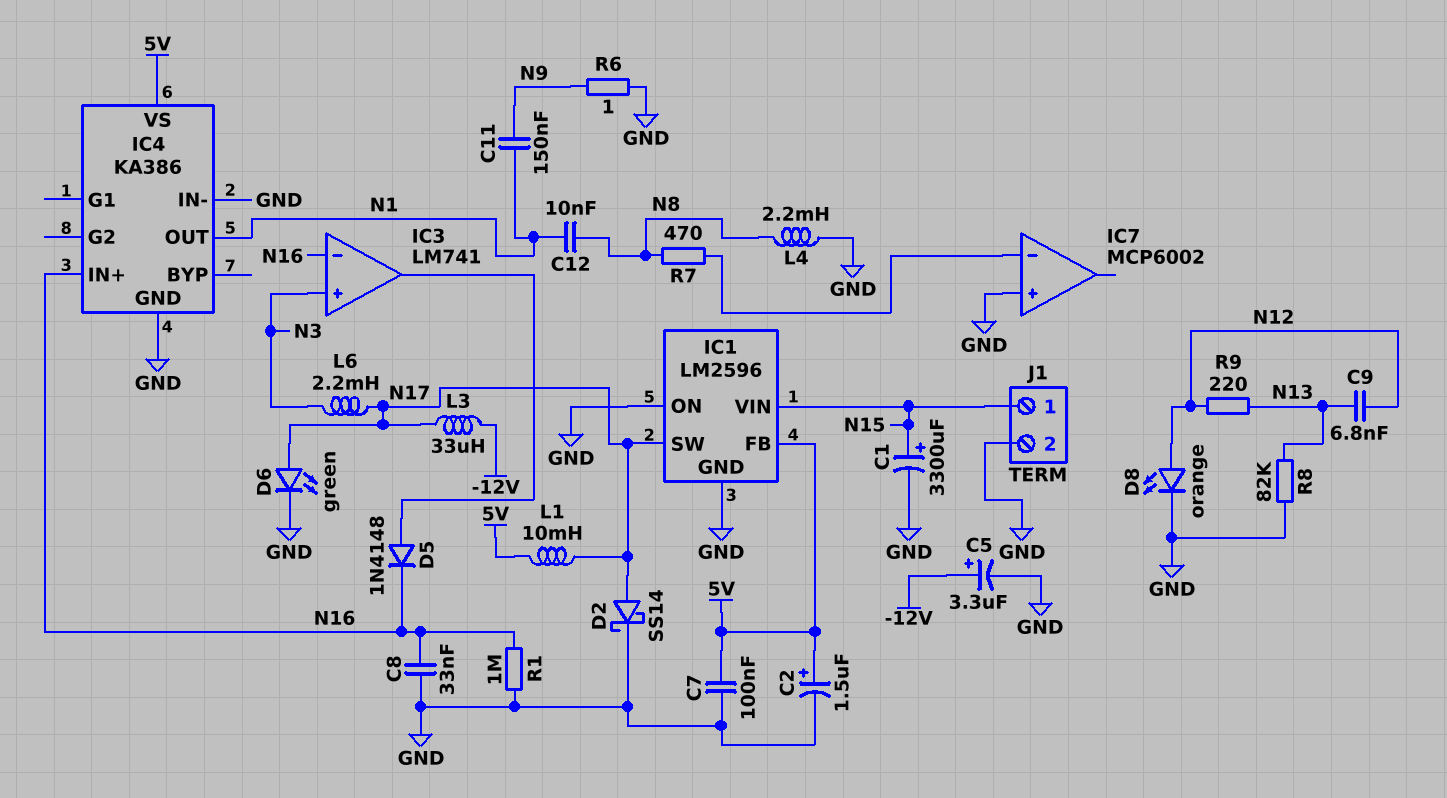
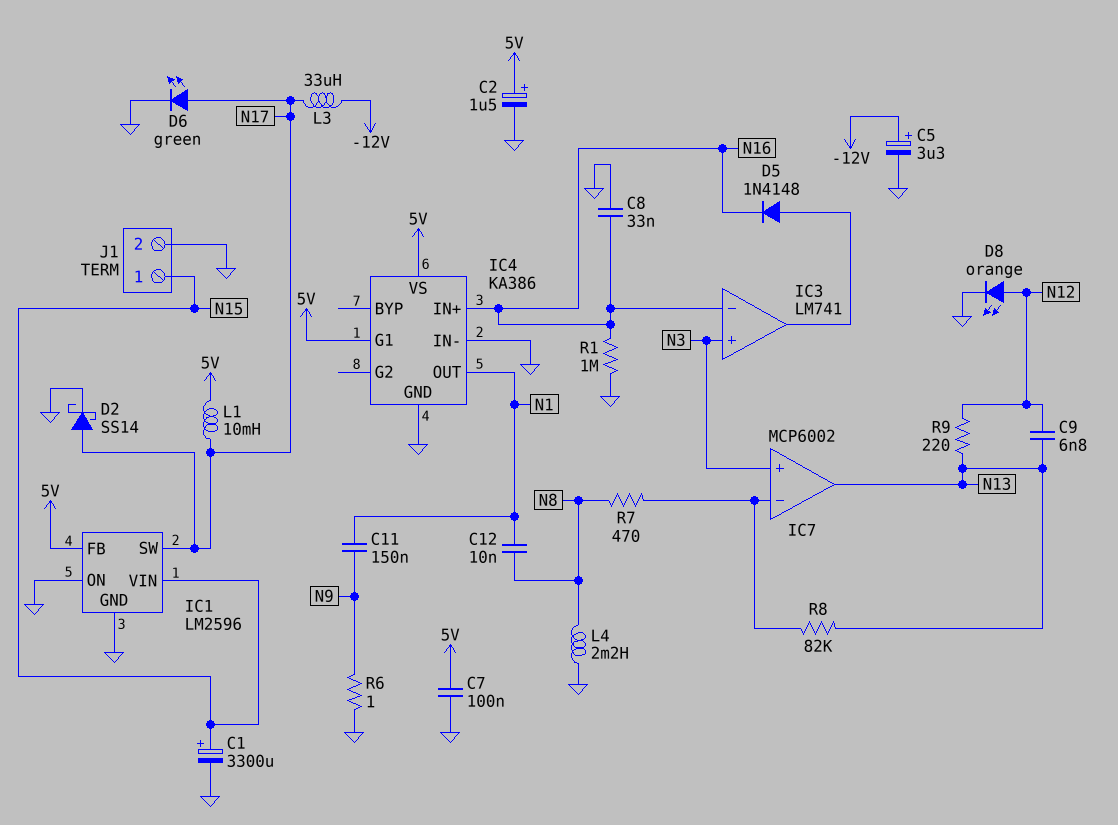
IC4 pin G1: none -> 5V
IC7 pin in+: GND -> N3
IC7 pin out: none -> N13
L6: 2.2mH (N3, N17) -> none
R8: 82k (GND, N13) -> 82k (IC7/in-, N13)

